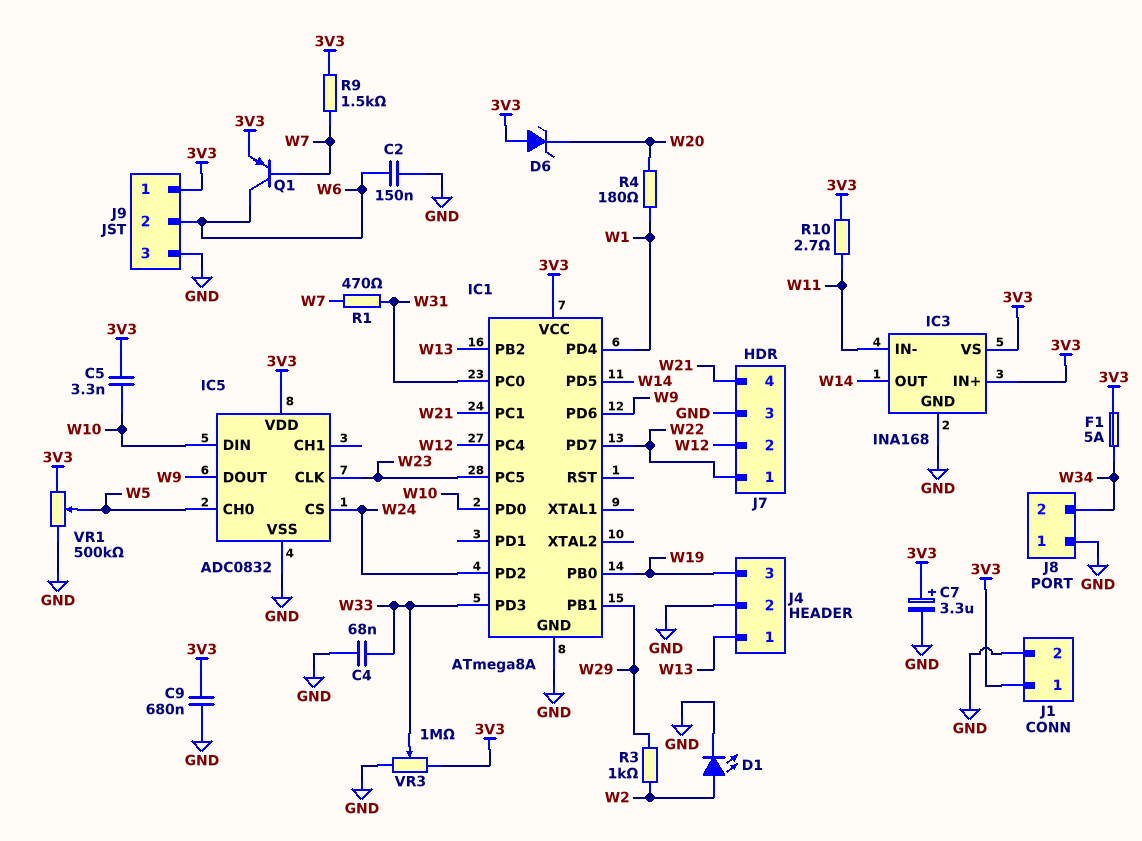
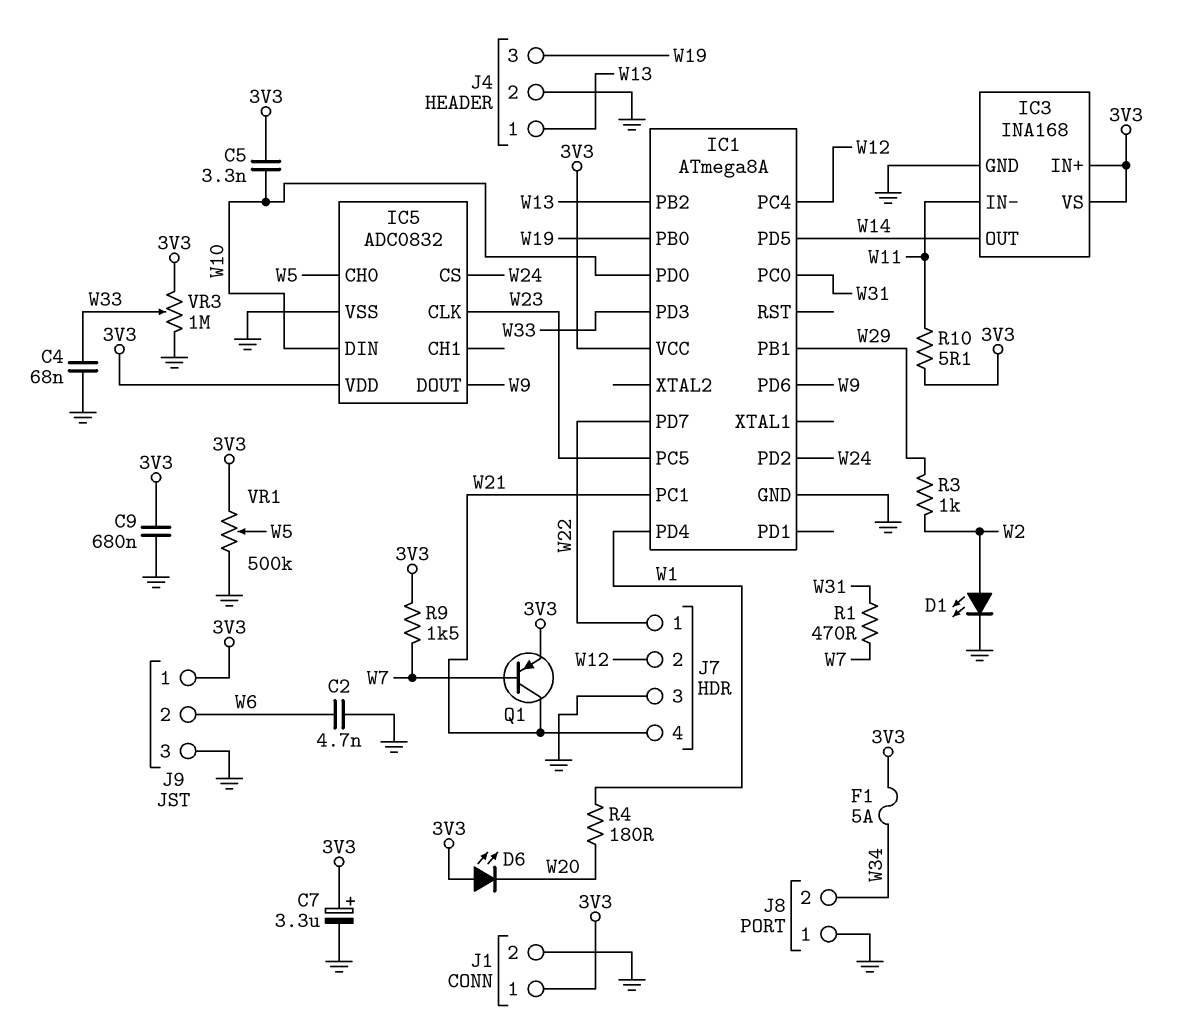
C2: 150nF (GND, W6) -> 4.7nF (GND, W6)
D6: zener (A 3V3, K W20) -> LED (A 3V3, K W20)
Q1: PNP (B W7, C W6, E 3V3) -> PNP (B W7, C W21, E 3V3)
R10: 2.7 (3V3, W11) -> 5.1 (3V3, W11)

